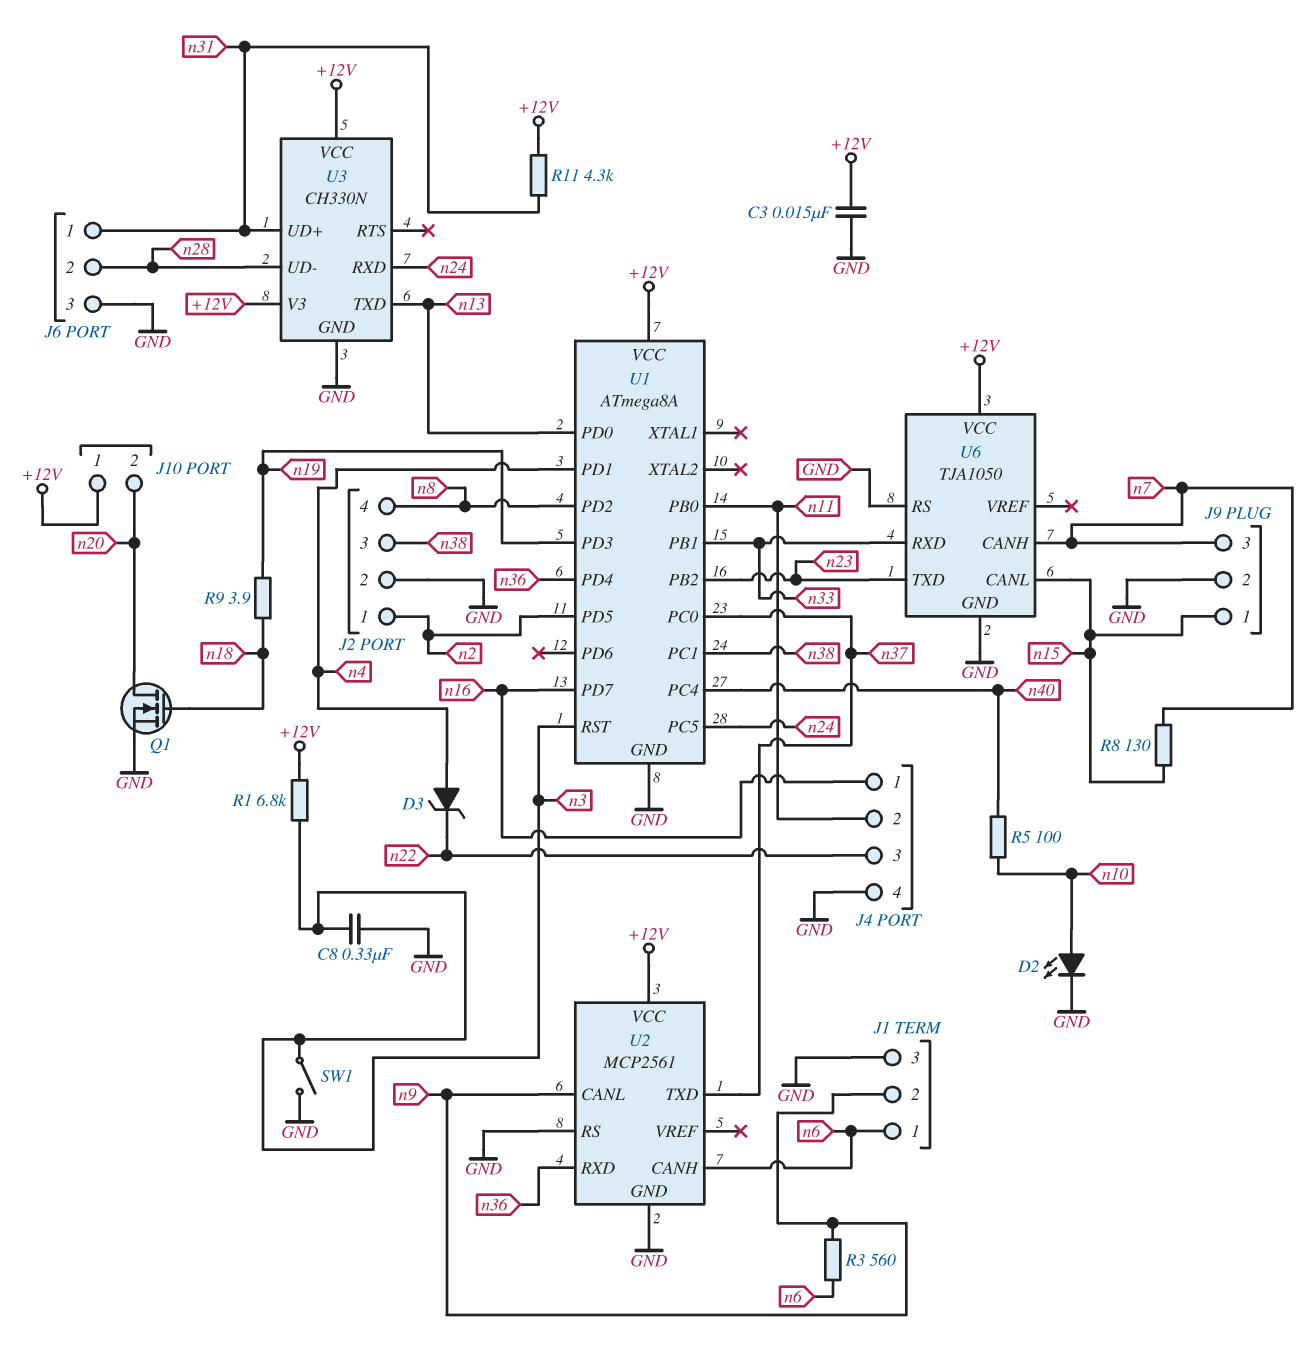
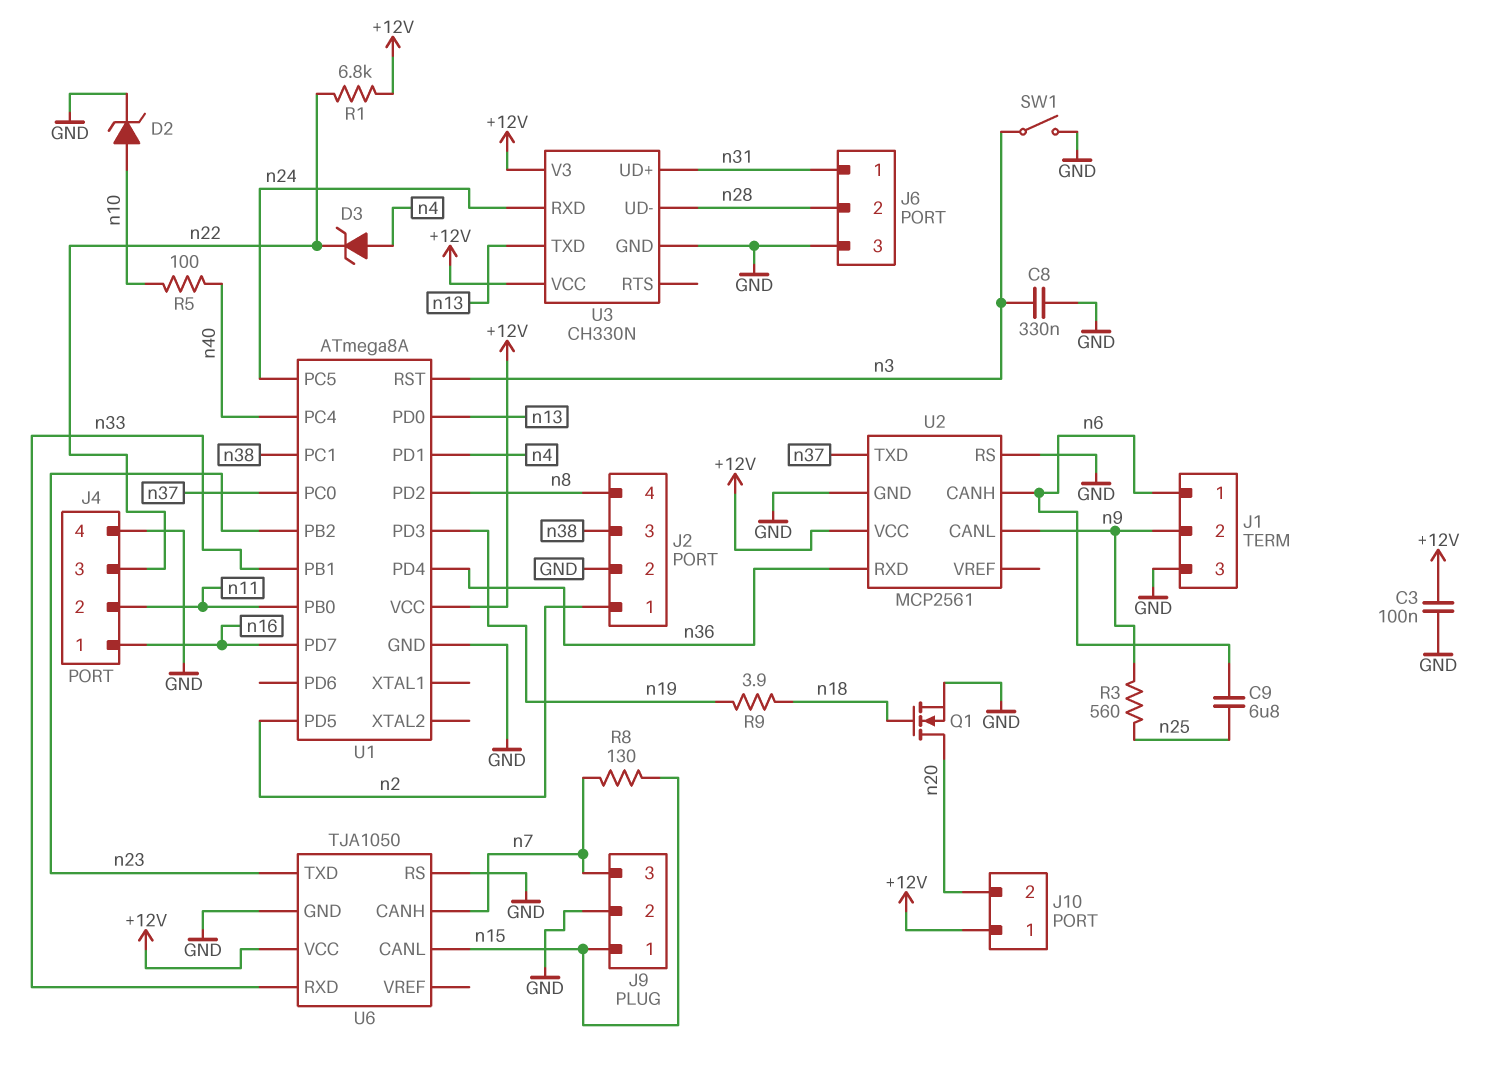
C3: 15nF (+12V, GND) -> 100nF (+12V, GND)
C9: none -> 6.8uF (n6, n25)
D2: LED (A n10, K GND) -> zener (A n10, K GND)
R1: 6.8k (+12V, n3) -> 6.8k (+12V, n22)
R3: 560 (n6, n9) -> 560 (n9, n25)
R11: 4.3k (+12V, n31) -> none

